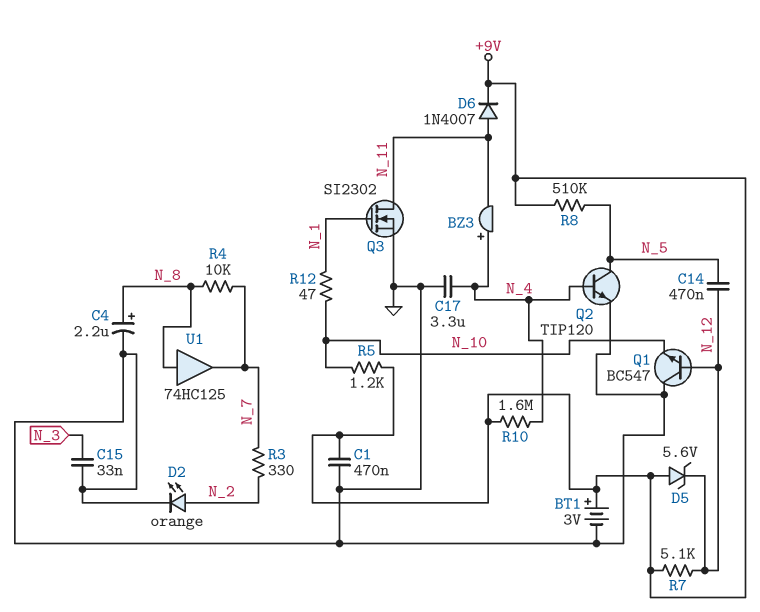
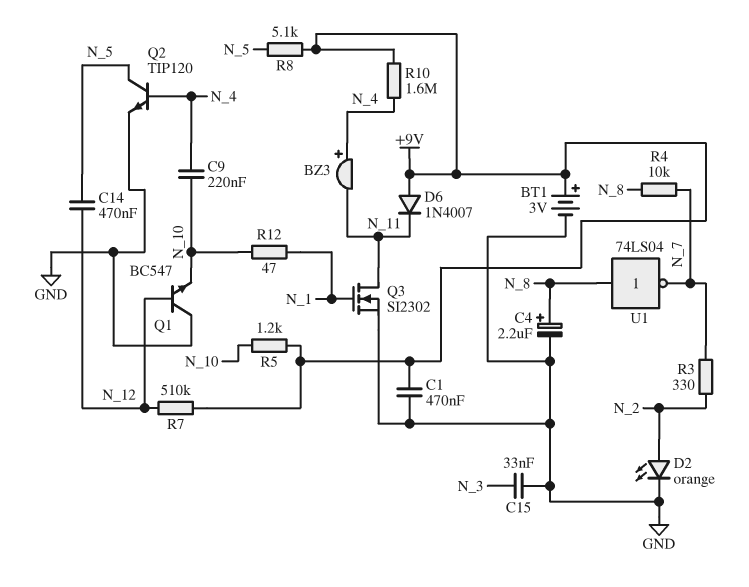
C9: none -> 220nF (N_4, N_10)
C17: 3.3uF (GND, N_4) -> none
D5: zener 5.6V (A +9V, K N_12) -> none
D6: diode 1N4007 (A N_11, K +9V) -> diode 1N4007 (A +9V, K N_11)
R7: 5.1k (+9V, N_12) -> 510k (+9V, N_12)
R8: 510k (+9V, N_5) -> 5.1k (+9V, N_5)
U1: buffer 74HC125 (in N_8, out N_7) -> NOT 74LS04 (in N_8, out N_7)

